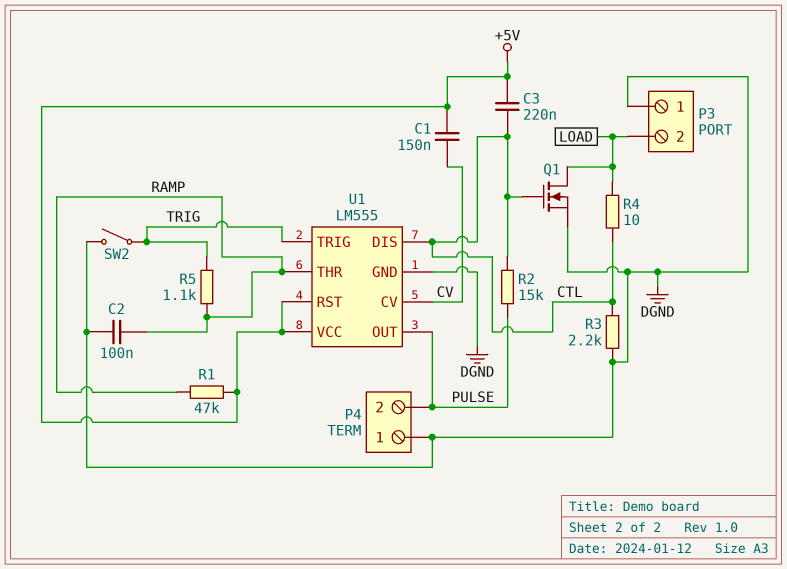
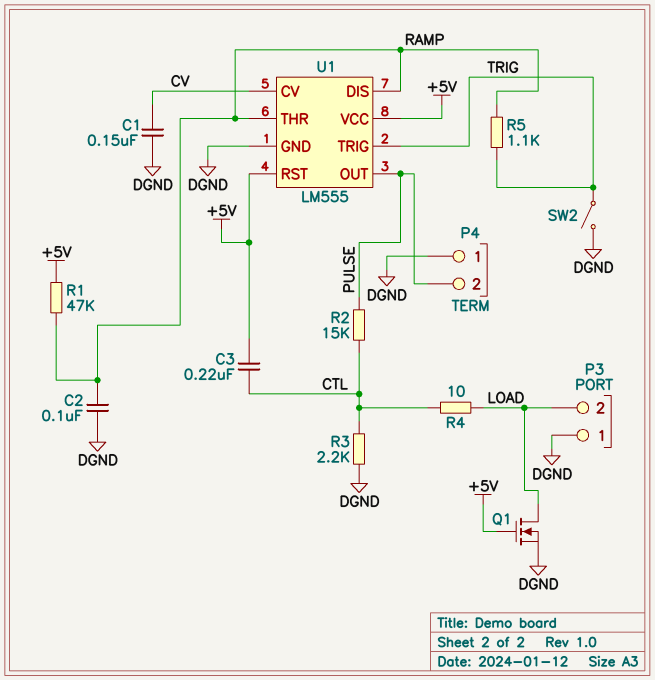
C1: 150nF (+5V, CV) -> 150nF (CV, DGND)
Q1: NMOS (G CTL, D LOAD, S DGND) -> NMOS (G +5V, D LOAD, S DGND)
U1 pin DIS: CTL -> RAMP

